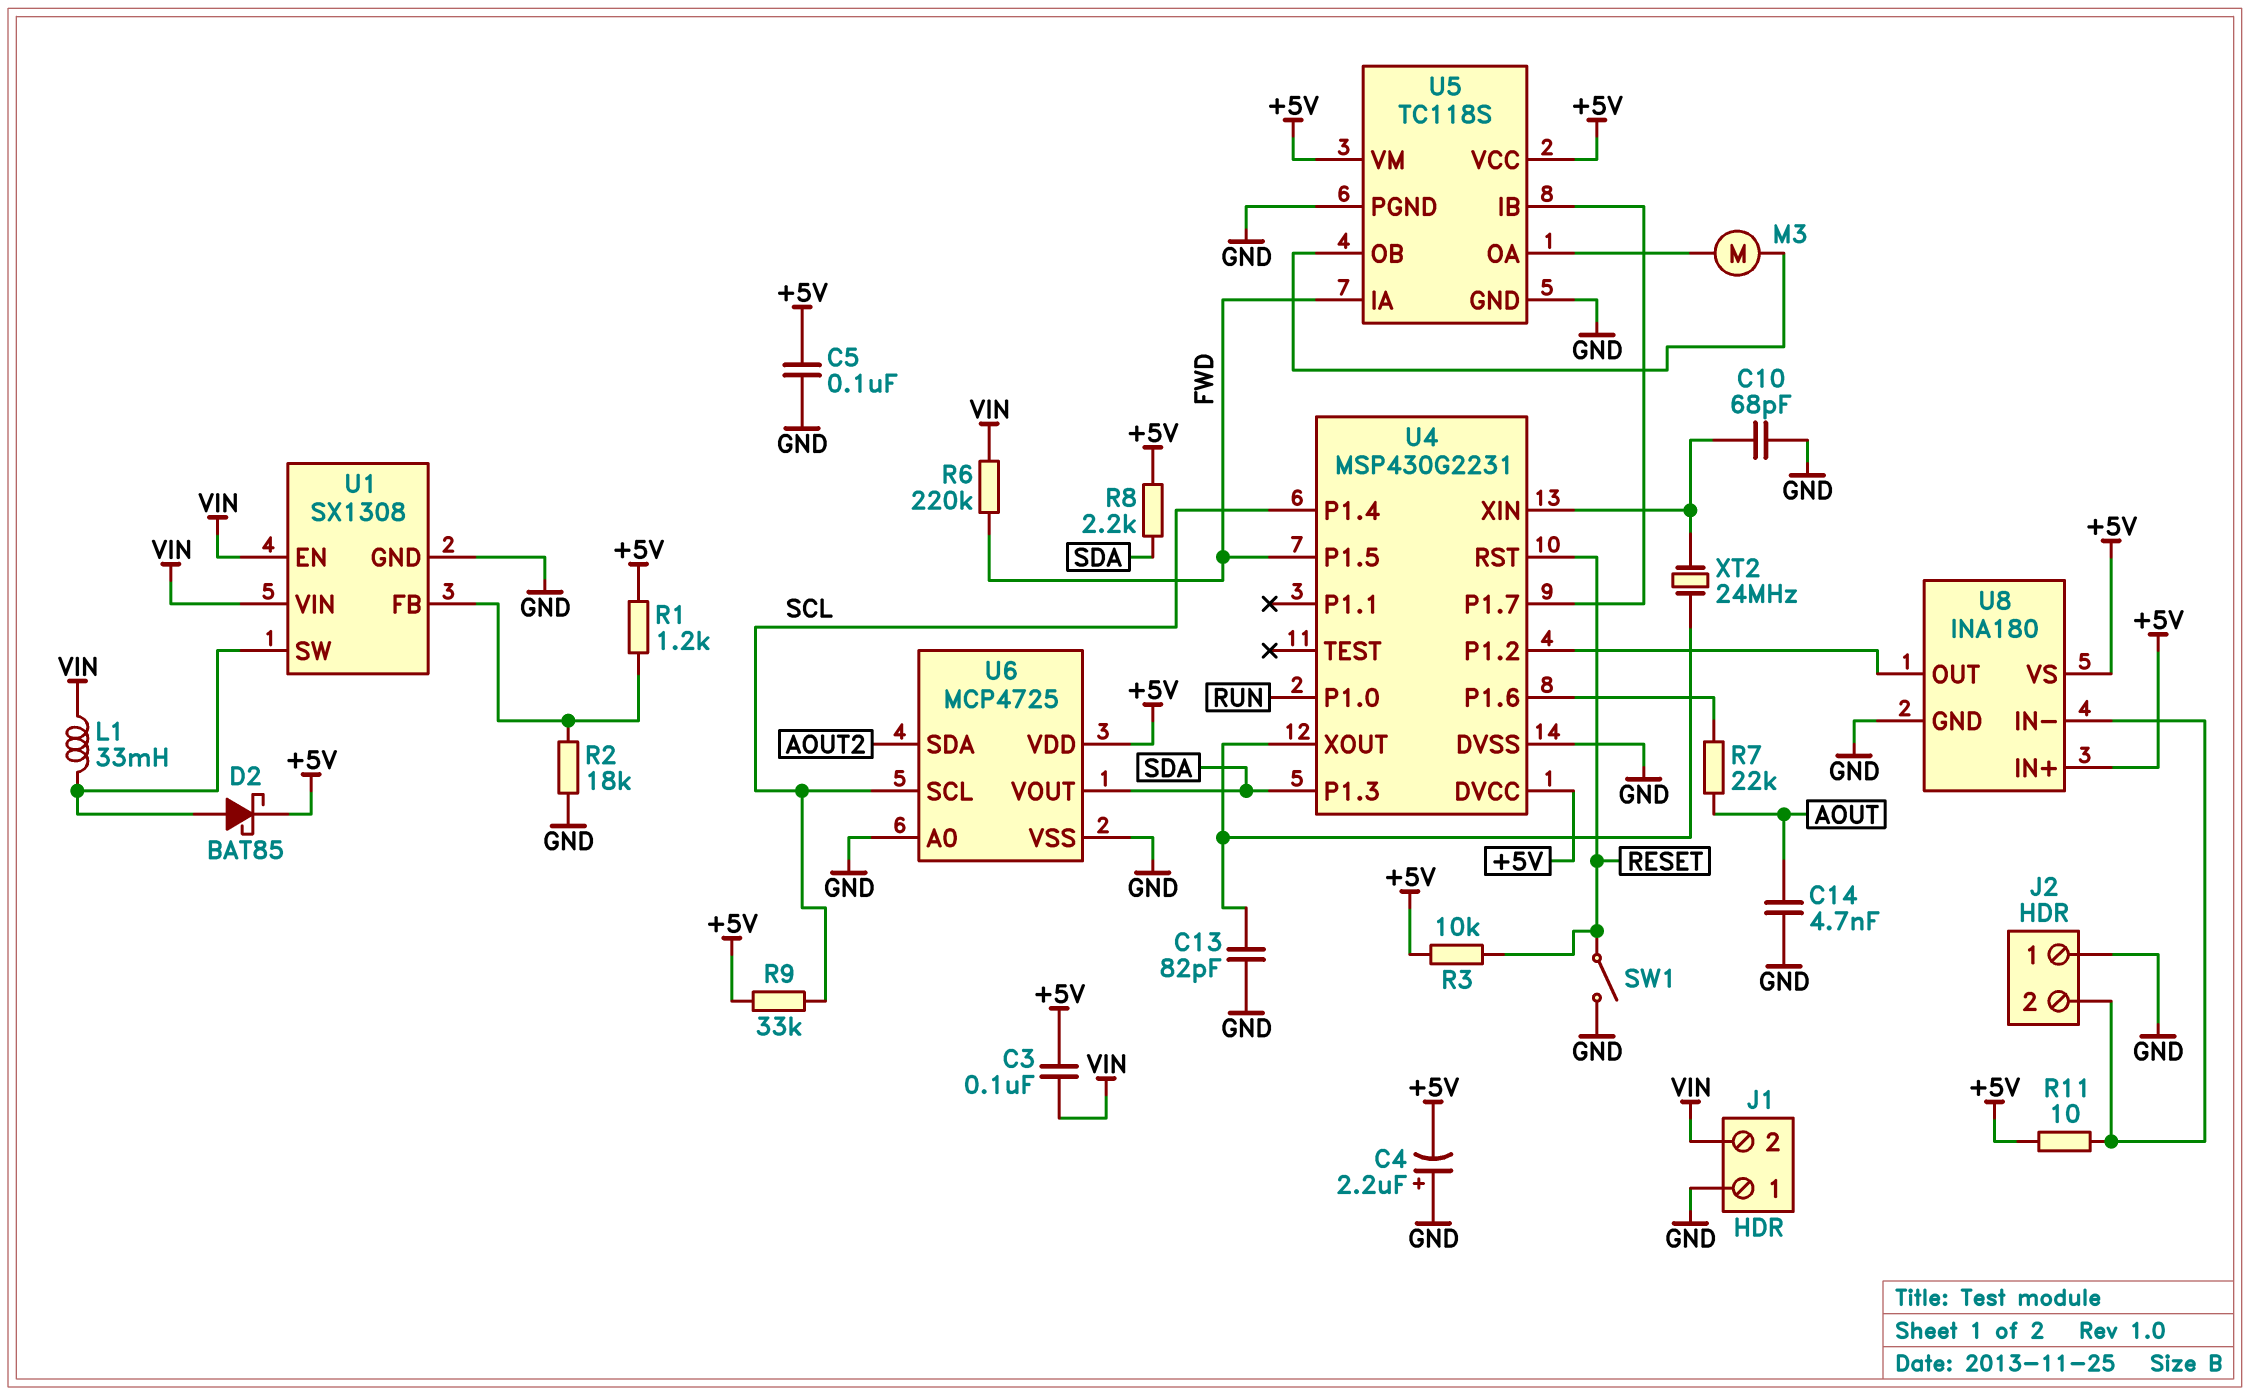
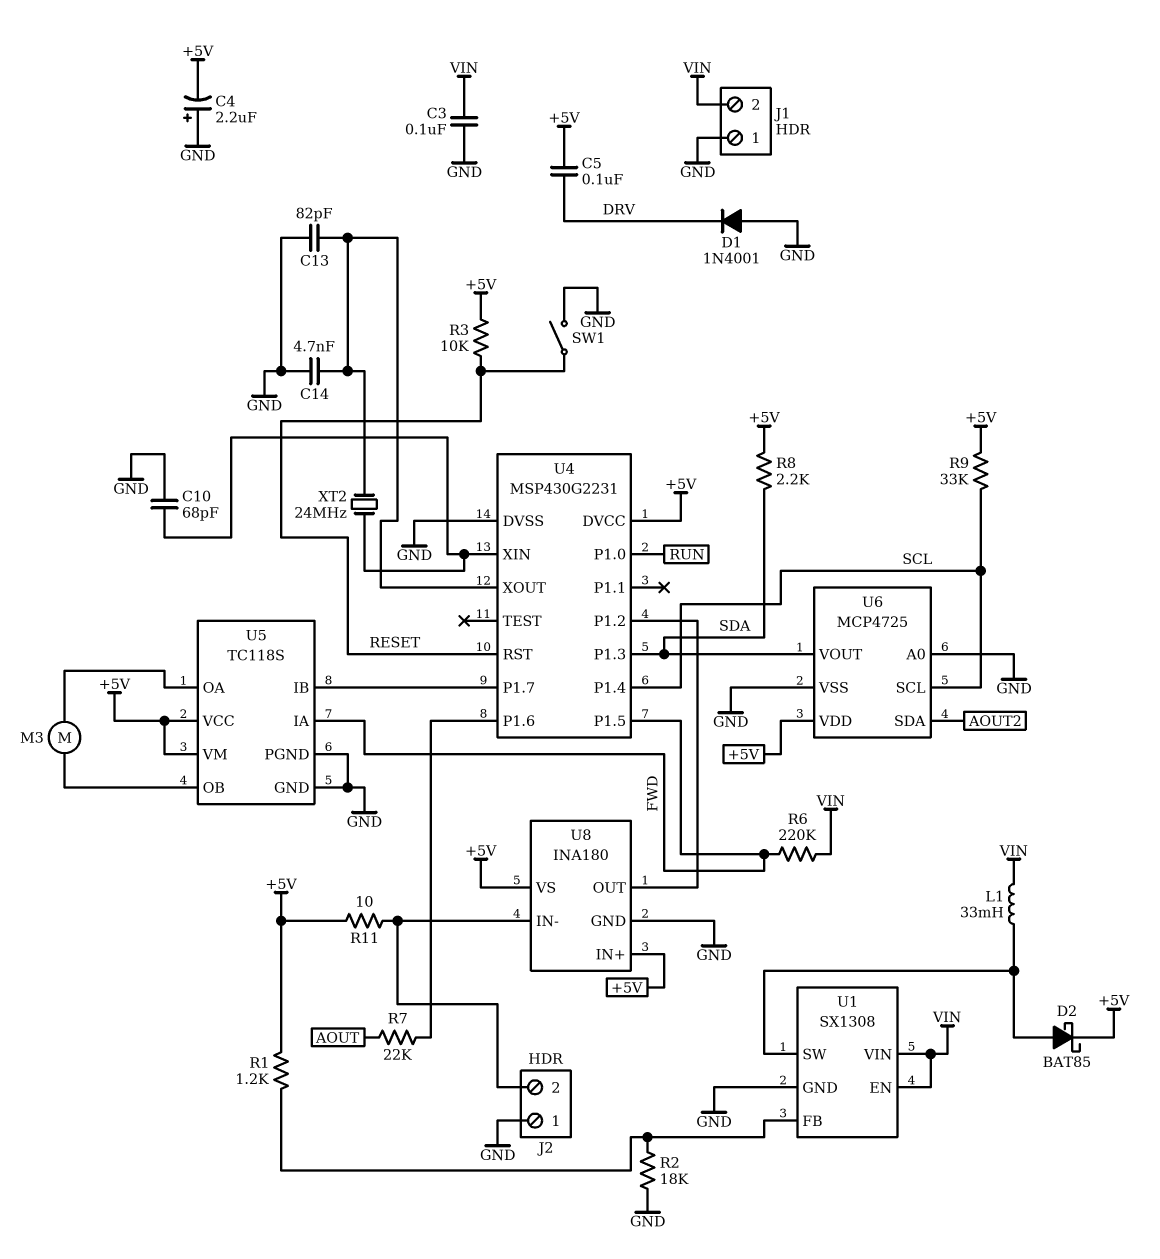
C3: 100nF (+5V, VIN) -> 100nF (GND, VIN)
C5: 100nF (+5V, GND) -> 100nF (+5V, DRV)
C14: 4.7nF (AOUT, GND) -> 4.7nF (GND, U4/XOUT)
D1: none -> diode 1N4001 (A GND, K DRV)

